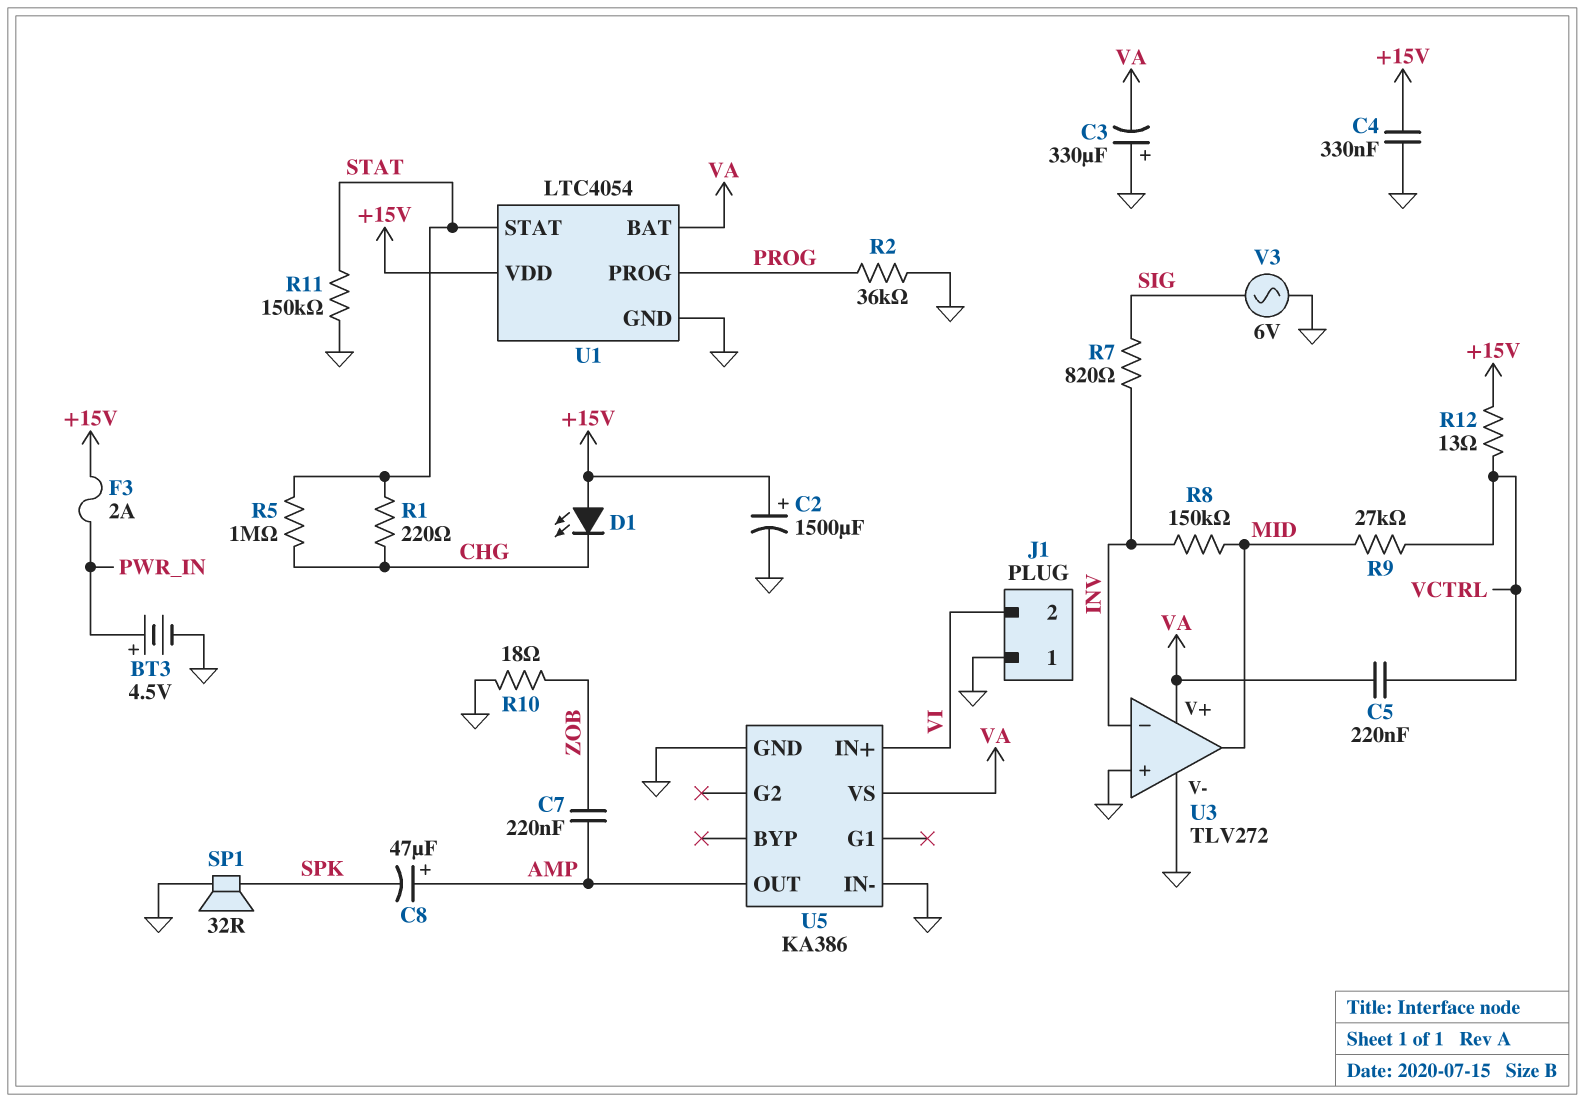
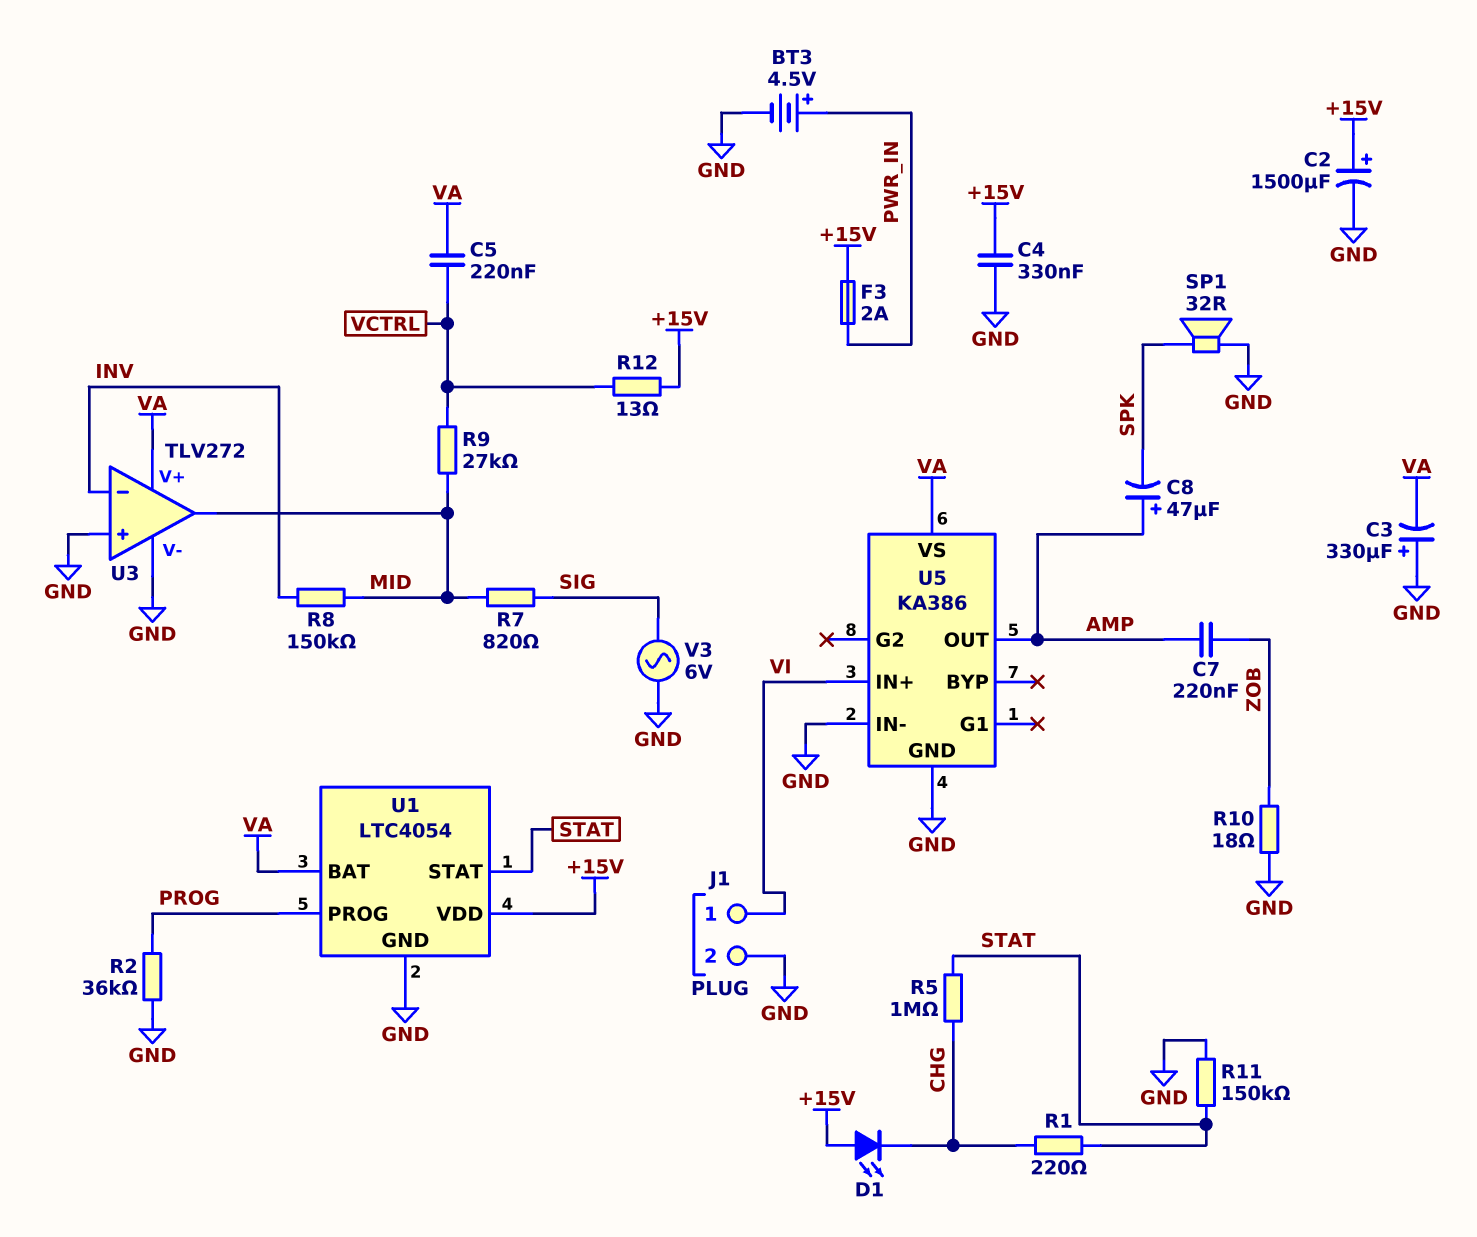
J1 pin 1: GND -> VI
J1 pin 2: VI -> GND
R7: 820 (INV, SIG) -> 820 (MID, SIG)

